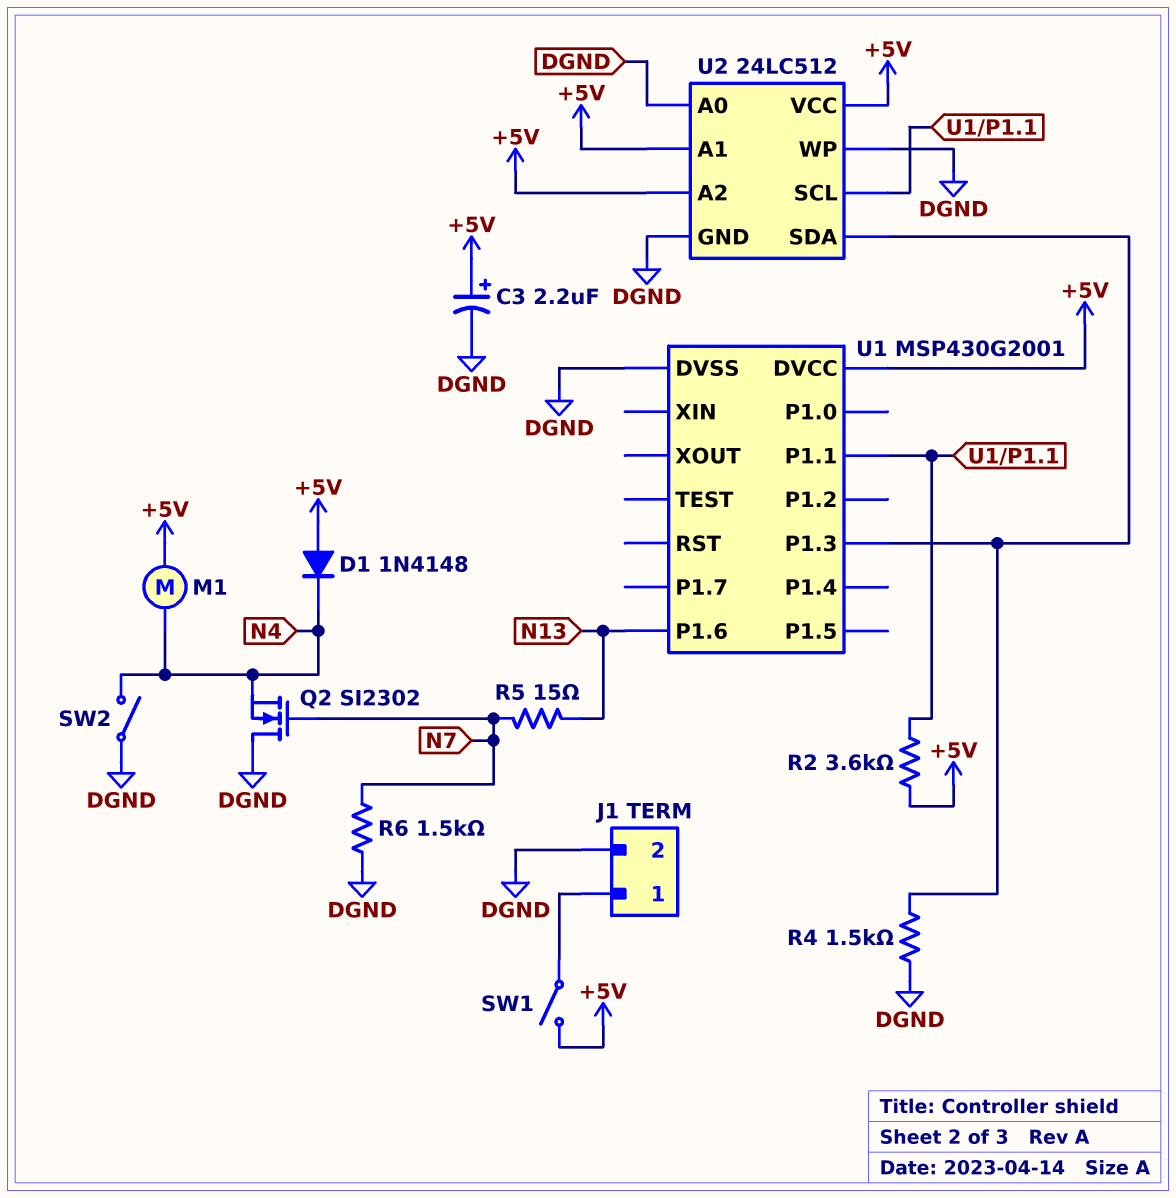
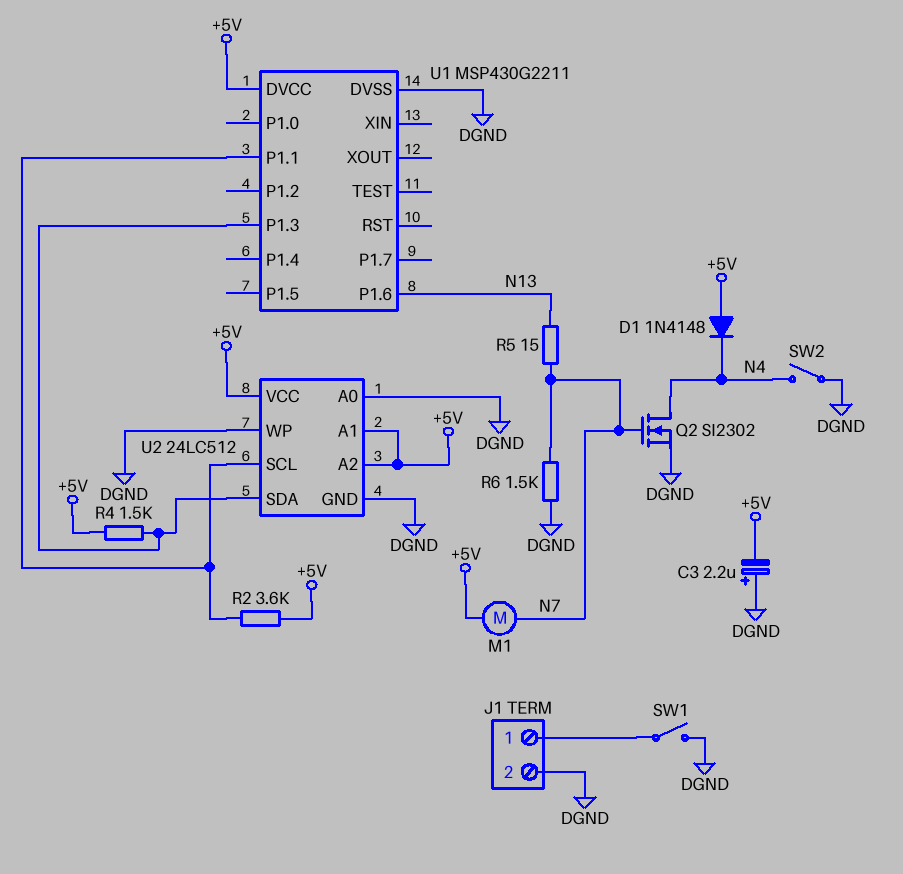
C3: 2.2uF (plus +5V, minus DGND) -> 2.2uF (plus DGND, minus +5V)
M1: motor (+5V, N4) -> motor (+5V, N7)
Q2: NMOS SI2302 (G N7, D DGND, S N4) -> NMOS SI2302 (G N7, D N4, S DGND)
R4: 1.5k (DGND, U1/P1.3) -> 1.5k (+5V, U1/P1.3)
SW1: switch (+5V, J1/1) -> switch (DGND, J1/1)
U1: MSP430G2001 -> MSP430G2211

